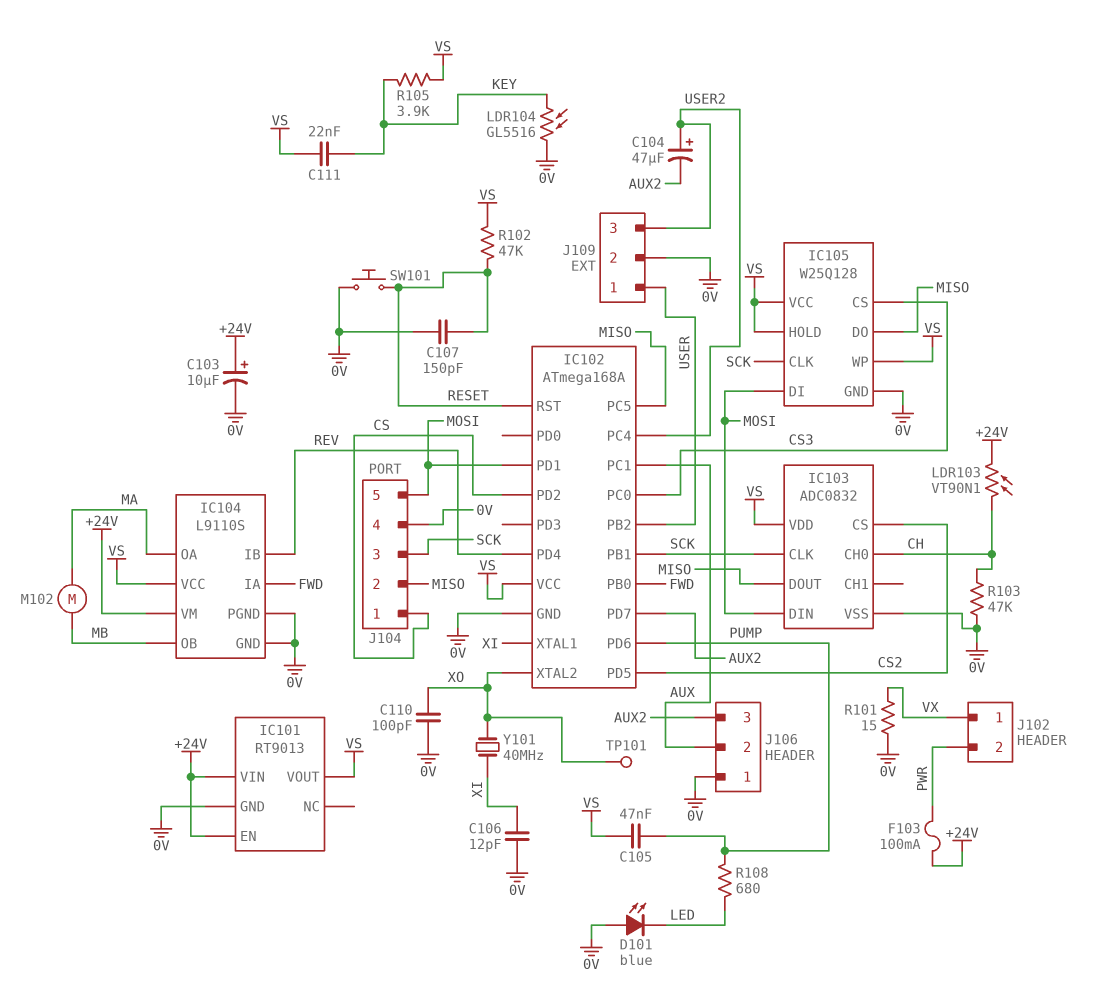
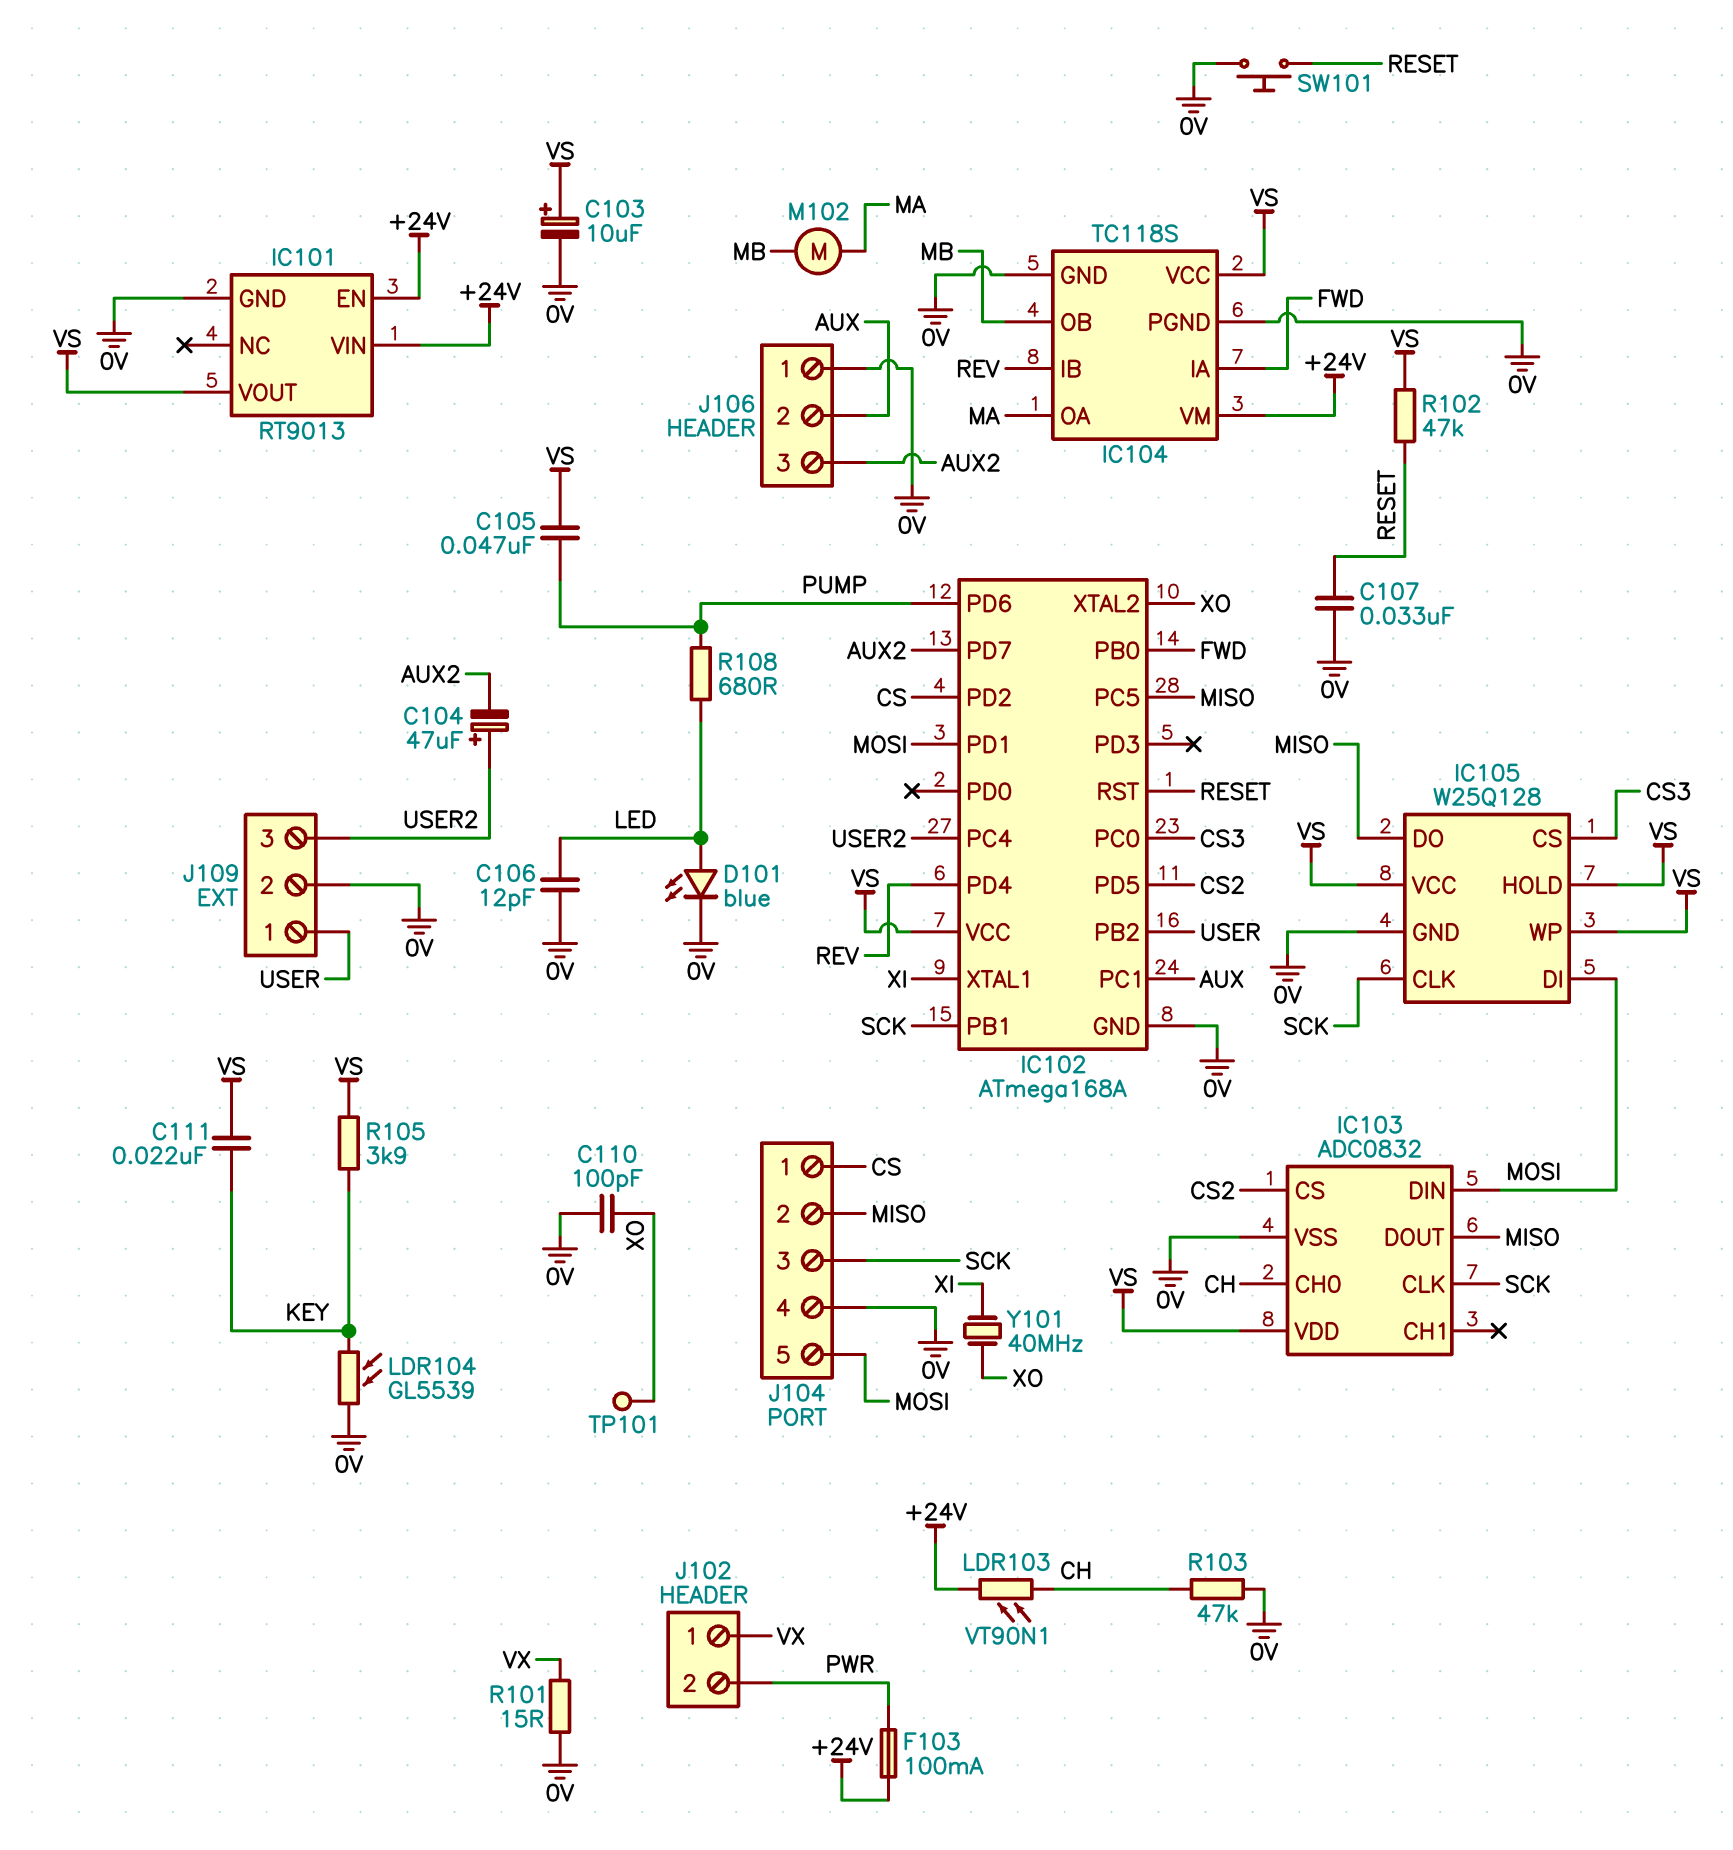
C103: 10uF (plus +24V, minus 0V) -> 10uF (plus VS, minus 0V)
C106: 12pF (0V, XI) -> 12pF (0V, LED)
C107: 150pF (0V, RESET) -> 33nF (0V, RESET)
D101: LED blue (A 0V, K LED) -> LED blue (A LED, K 0V)
IC104: L9110S -> TC118S
LDR104: GL5516 (0V, KEY) -> GL5539 (0V, KEY)

